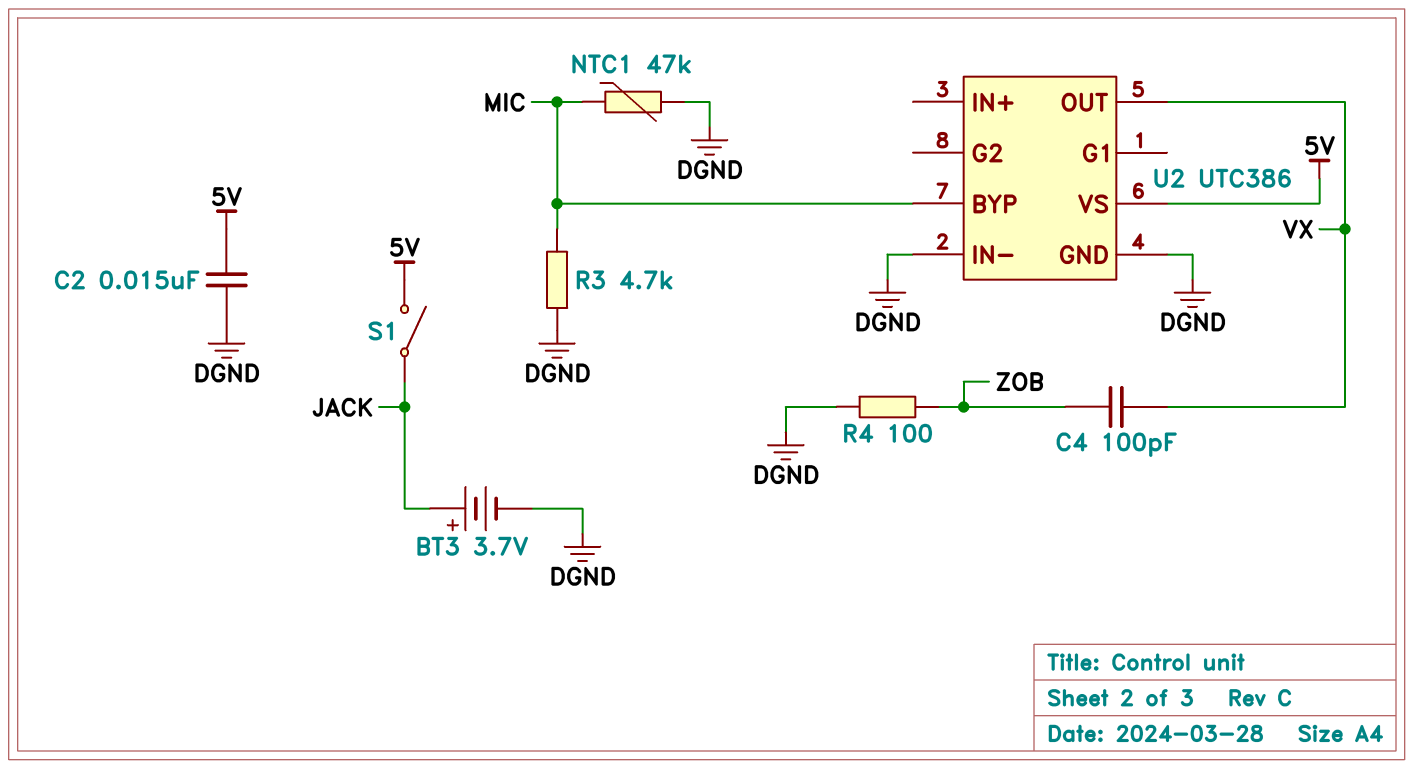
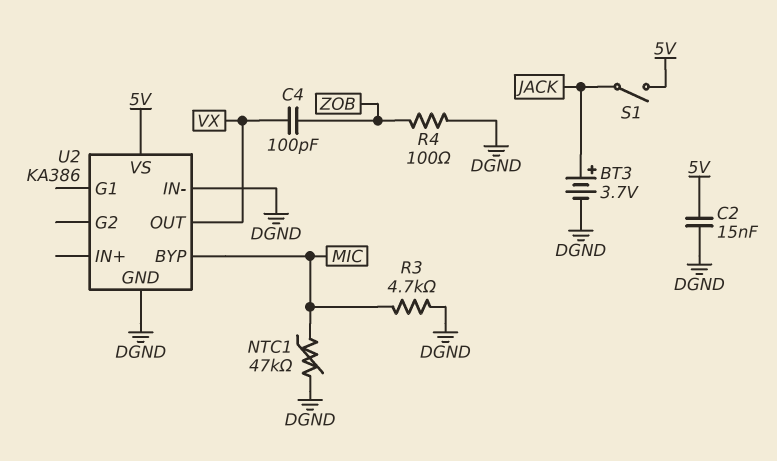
U2: UTC386 -> KA386

